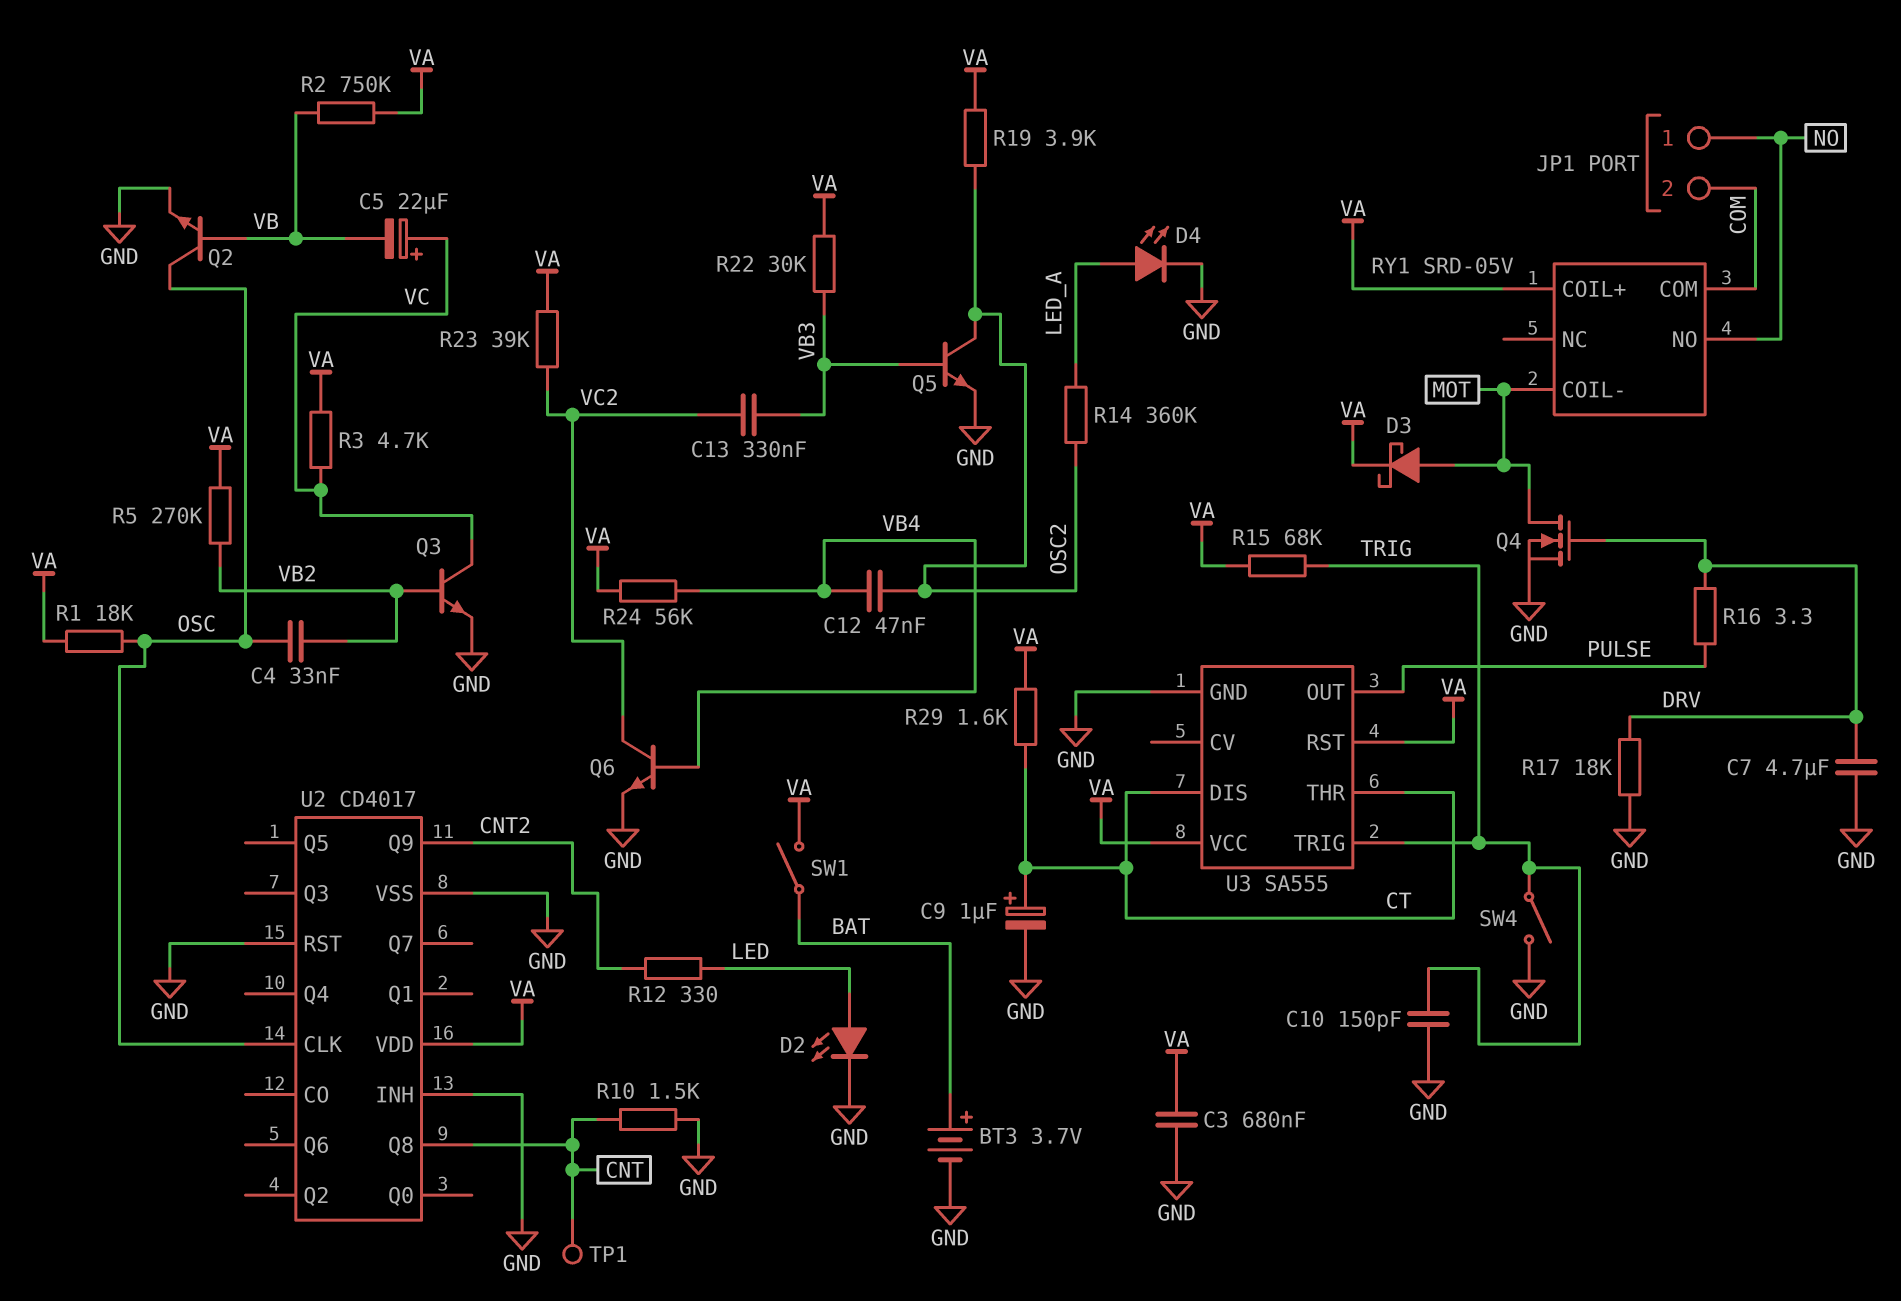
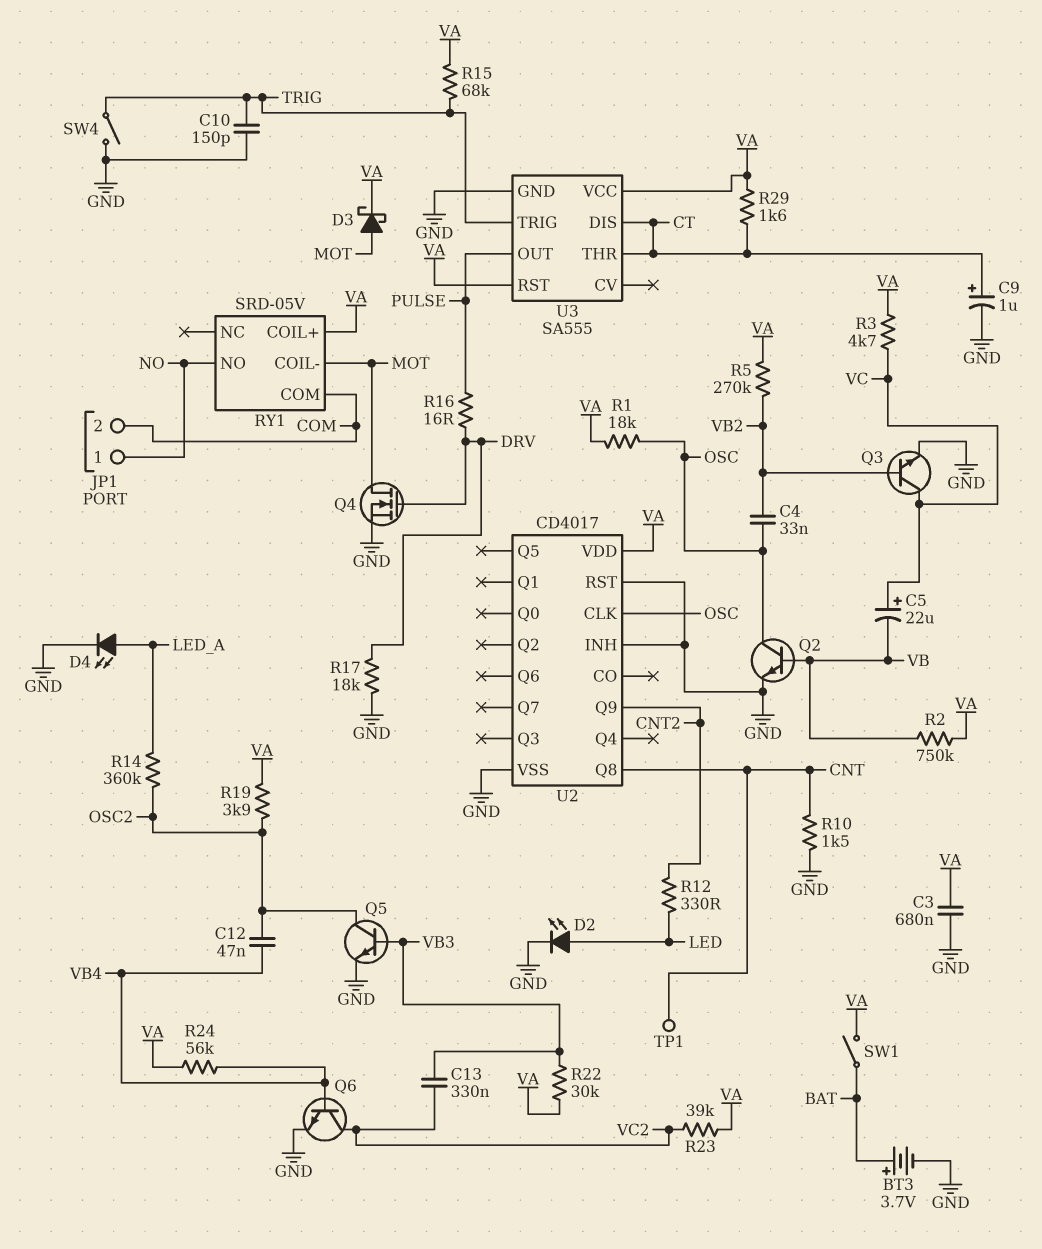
C7: 4.7uF (DRV, GND) -> none
R16: 3.3 (DRV, PULSE) -> 16 (DRV, PULSE)

